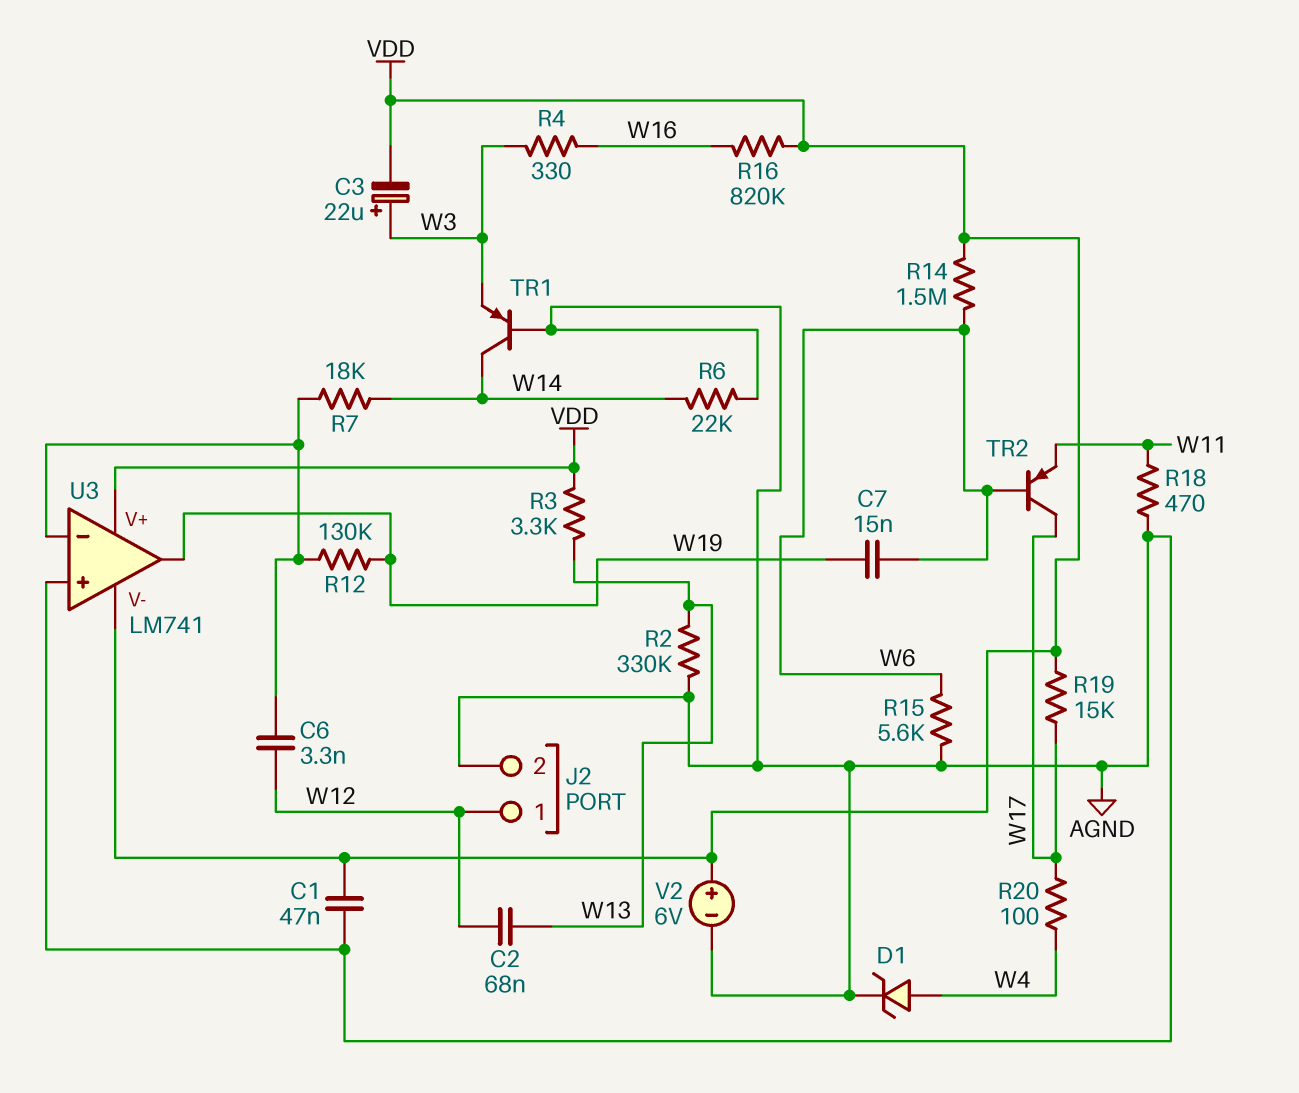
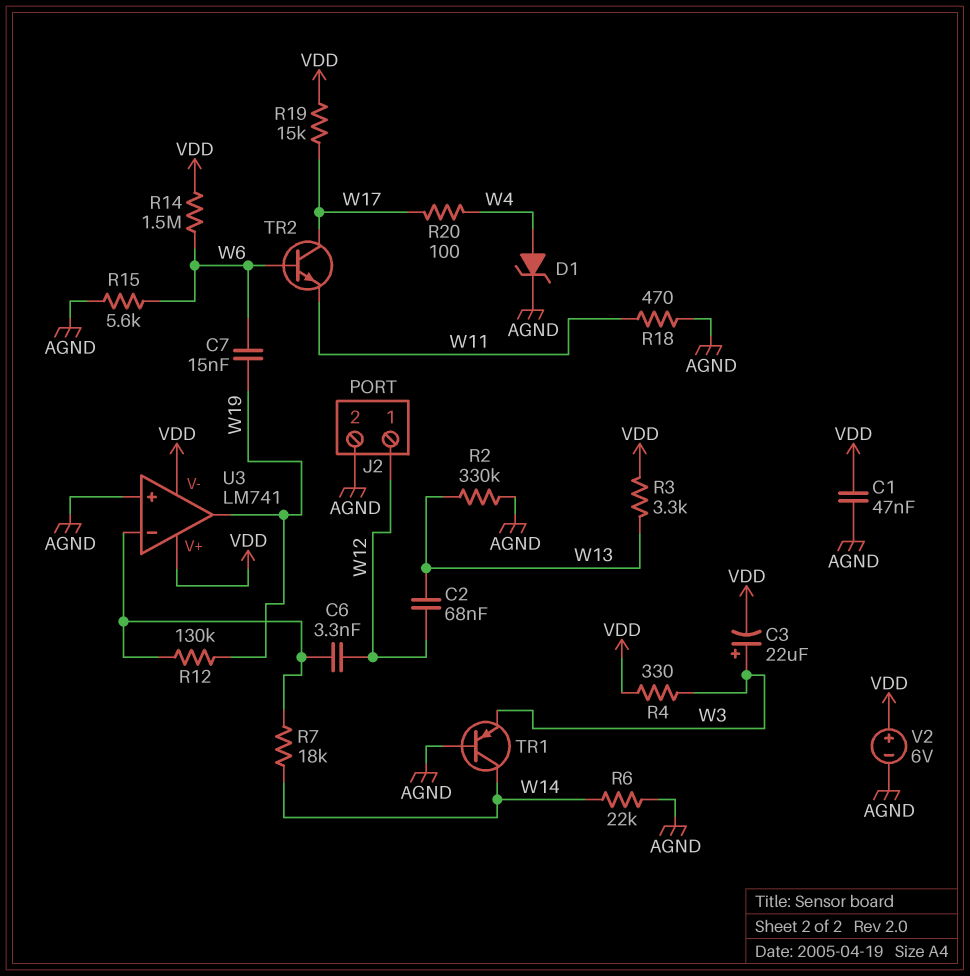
R4: 330 (W3, W16) -> 330 (VDD, W3)
R16: 820k (VDD, W16) -> none
TR2: PNP (B W6, C W17, E W11) -> NPN (B W6, C W17, E W11)

